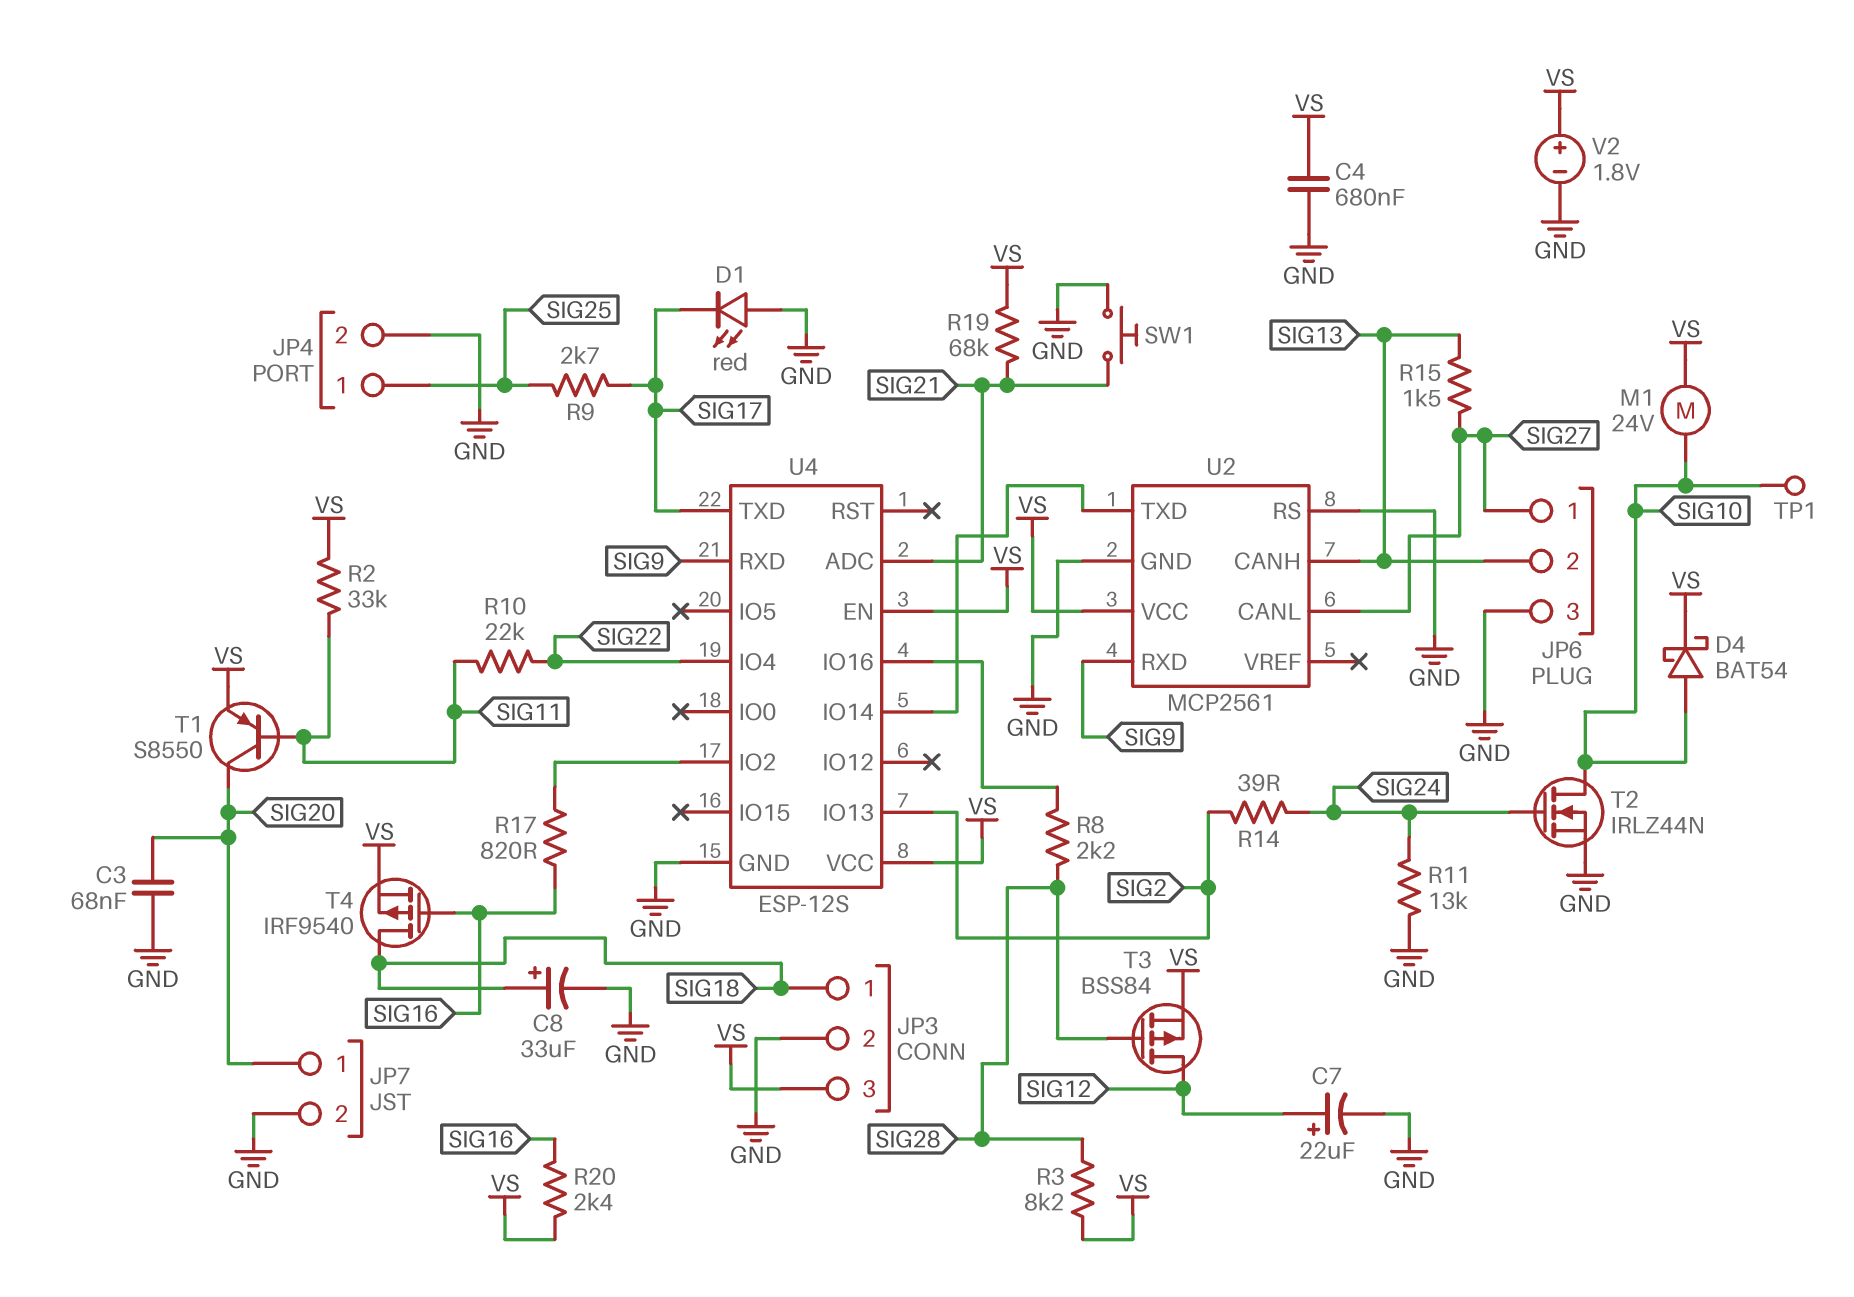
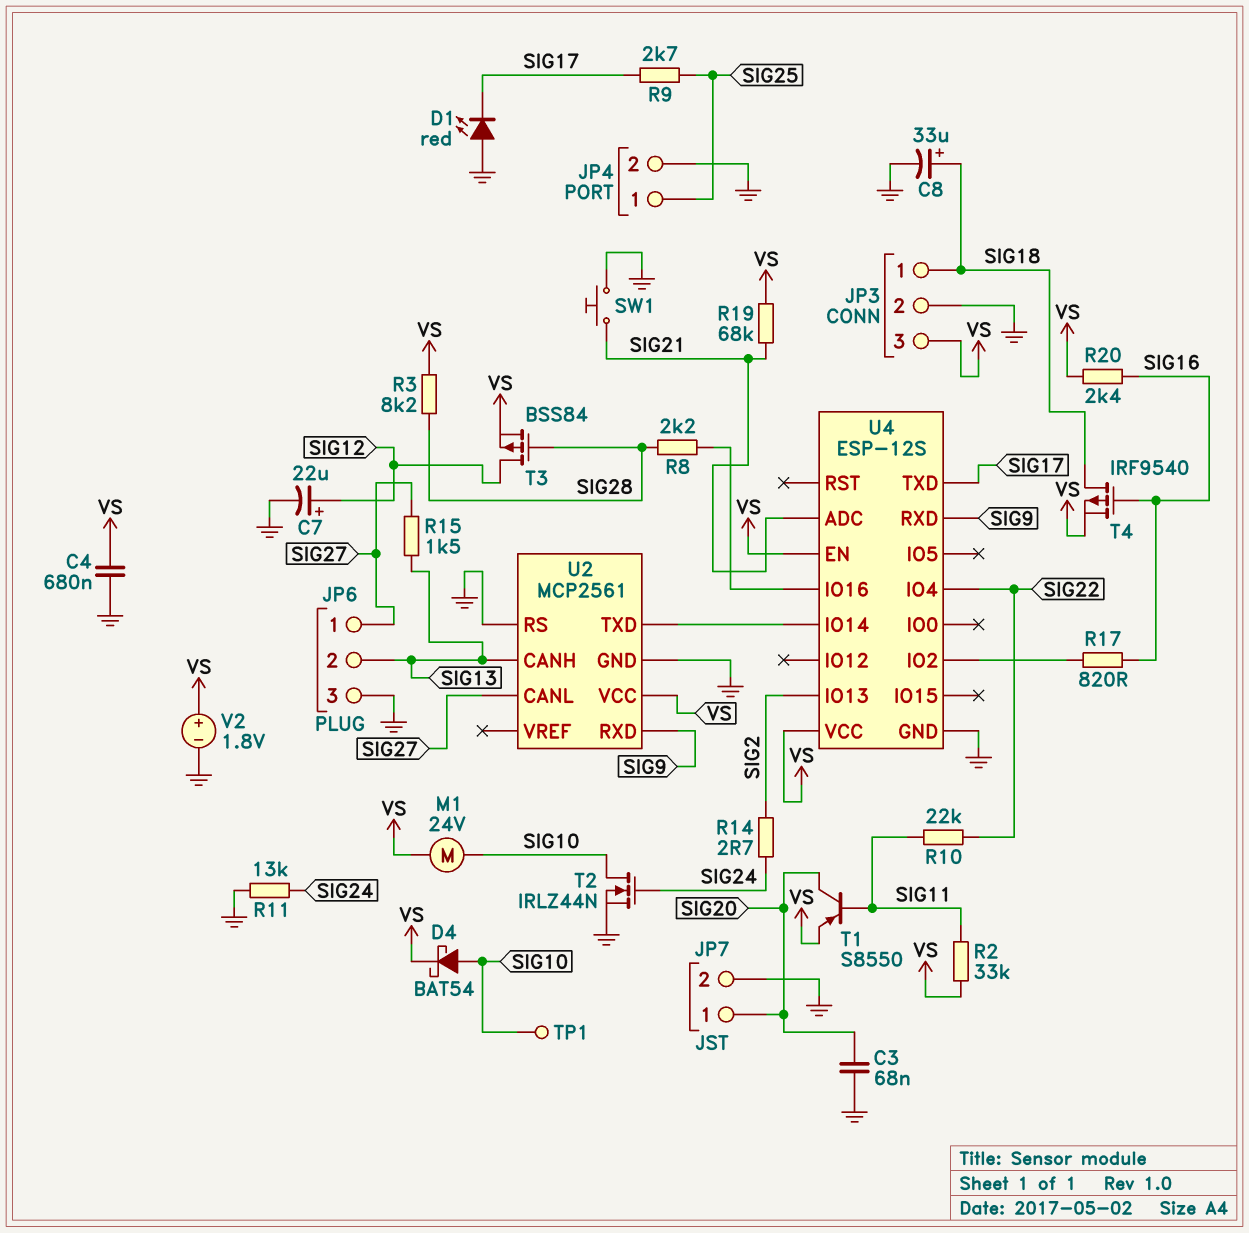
R14: 39 (SIG2, SIG24) -> 2.7 (SIG2, SIG24)

